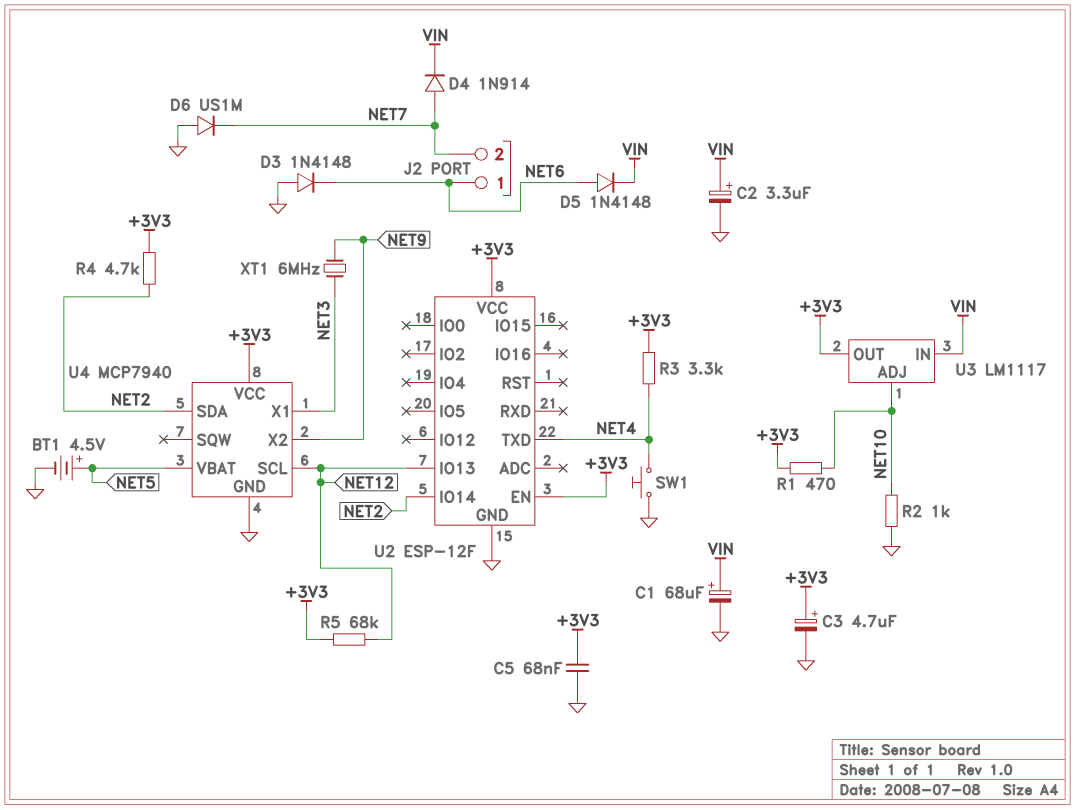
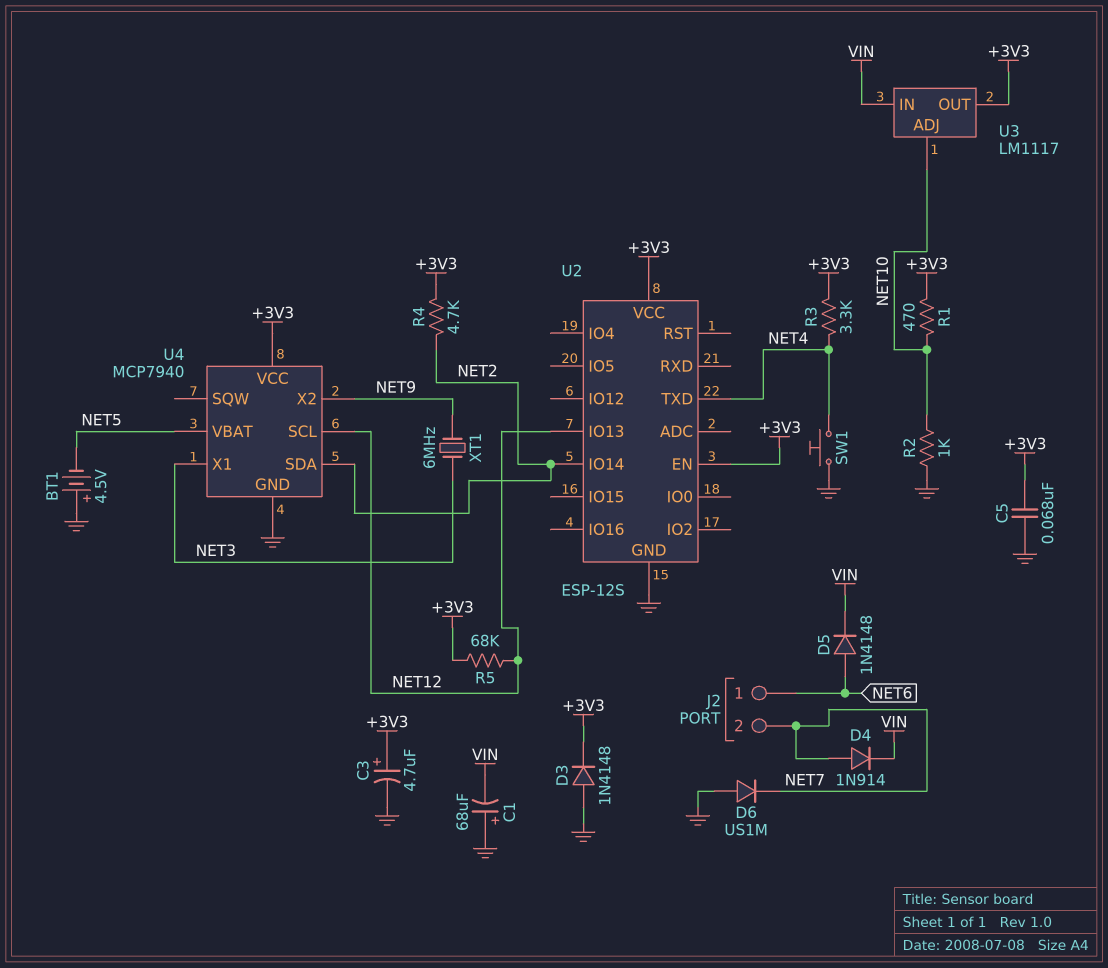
BT1: 4.5V (plus NET5, minus GND) -> 4.5V (plus GND, minus NET5)
C1: 68uF (plus VIN, minus GND) -> 68uF (plus GND, minus VIN)
C2: 3.3uF (plus VIN, minus GND) -> none
D3: diode 1N4148 (A GND, K NET6) -> diode 1N4148 (A GND, K +3V3)
U2: ESP-12F -> ESP-12S

